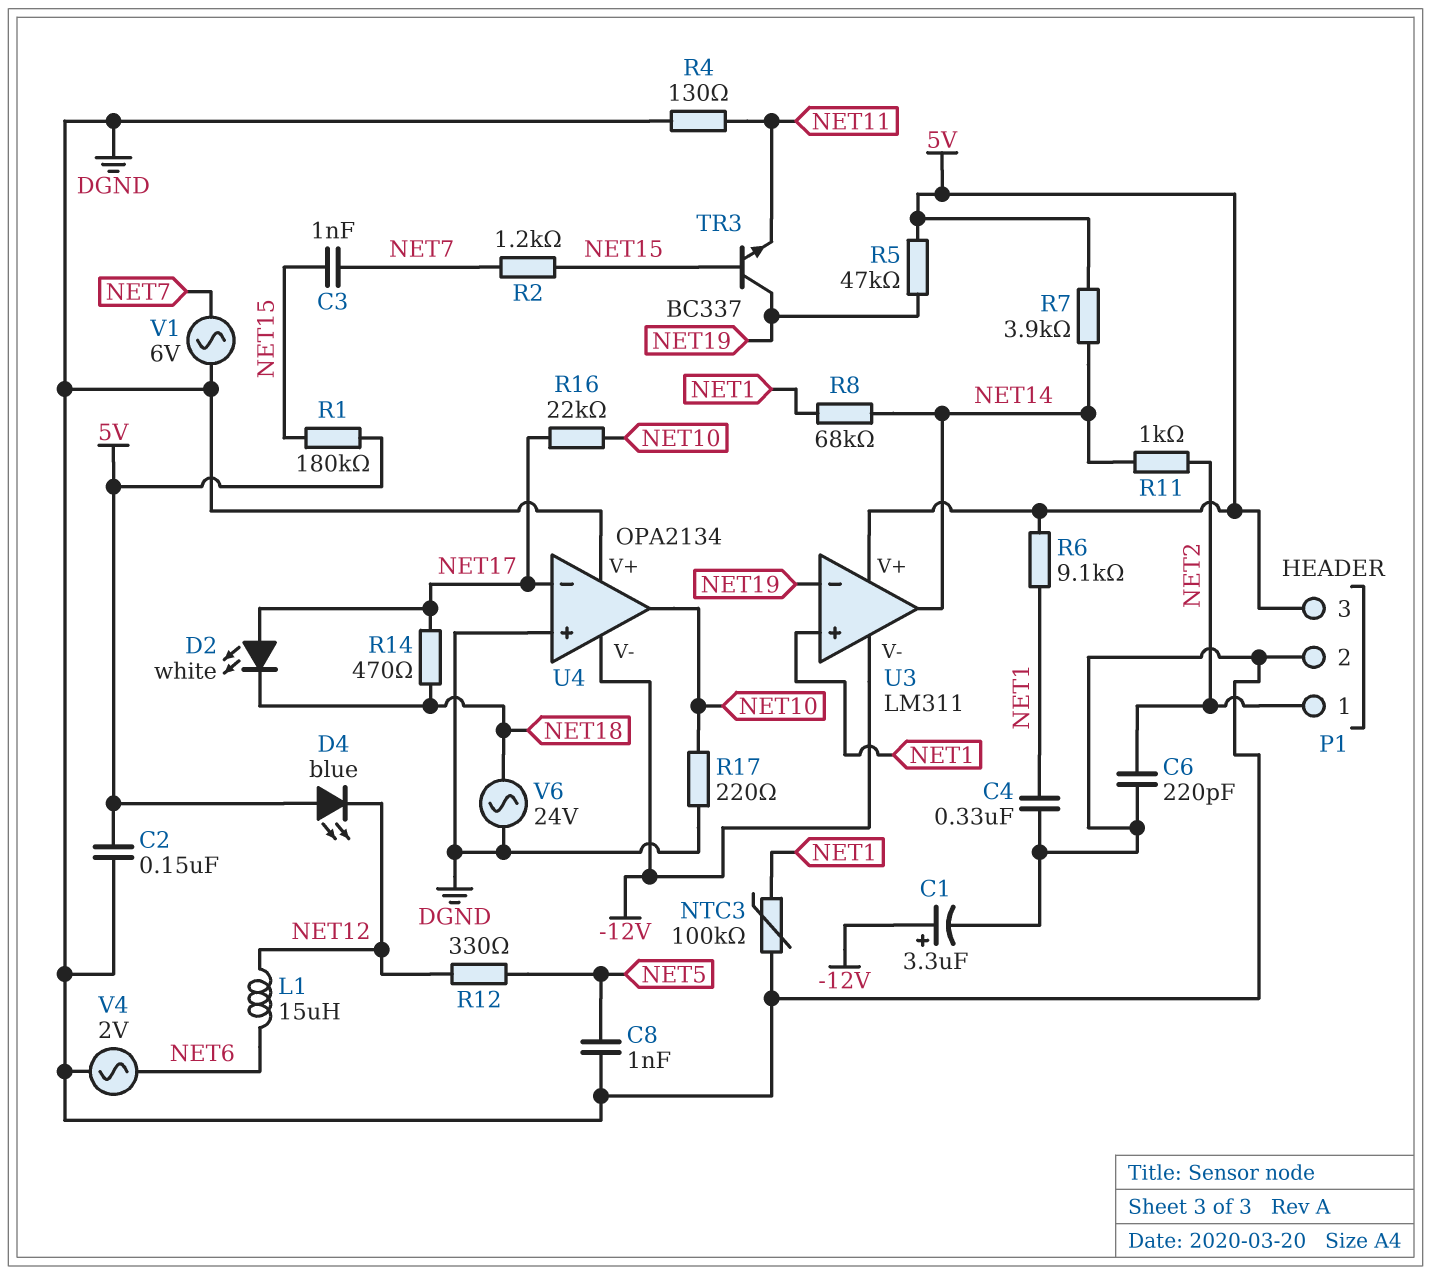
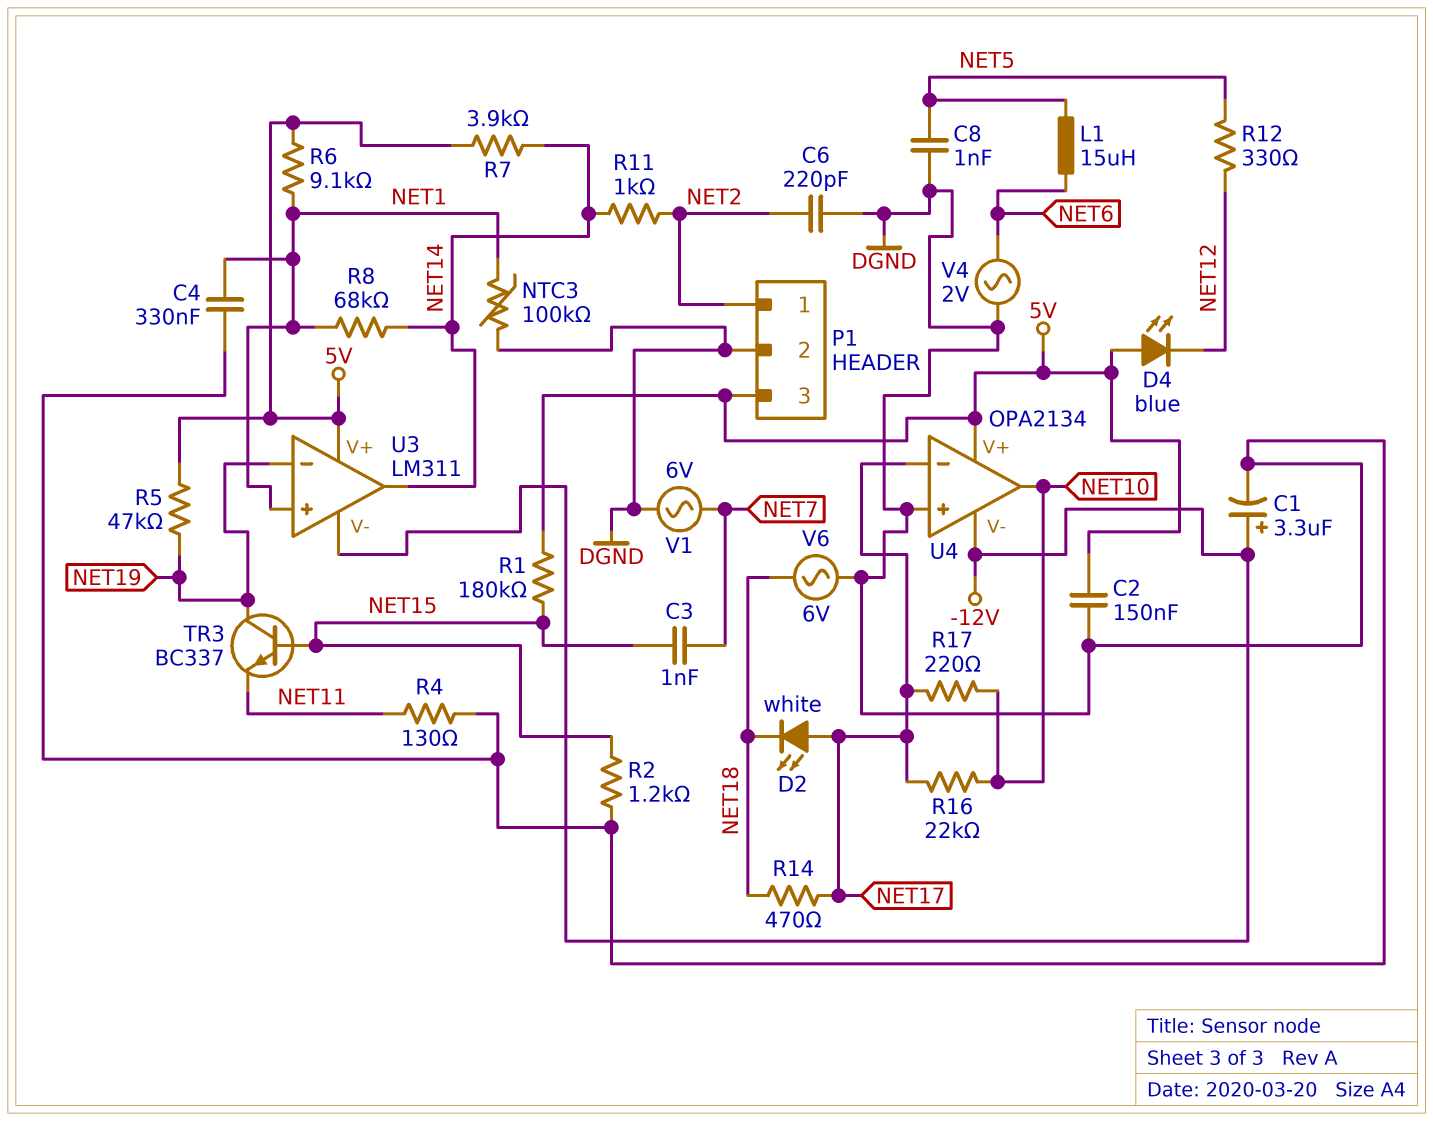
L1: 15uH (NET6, NET12) -> 15uH (NET5, NET6)
R2: 1.2k (NET7, NET15) -> 1.2k (DGND, NET15)
R17: 220 (DGND, NET10) -> 220 (NET10, NET17)
U4 pin V+: DGND -> 5V
V6: AC 24V (DGND, NET18) -> AC 6V (DGND, NET18)

